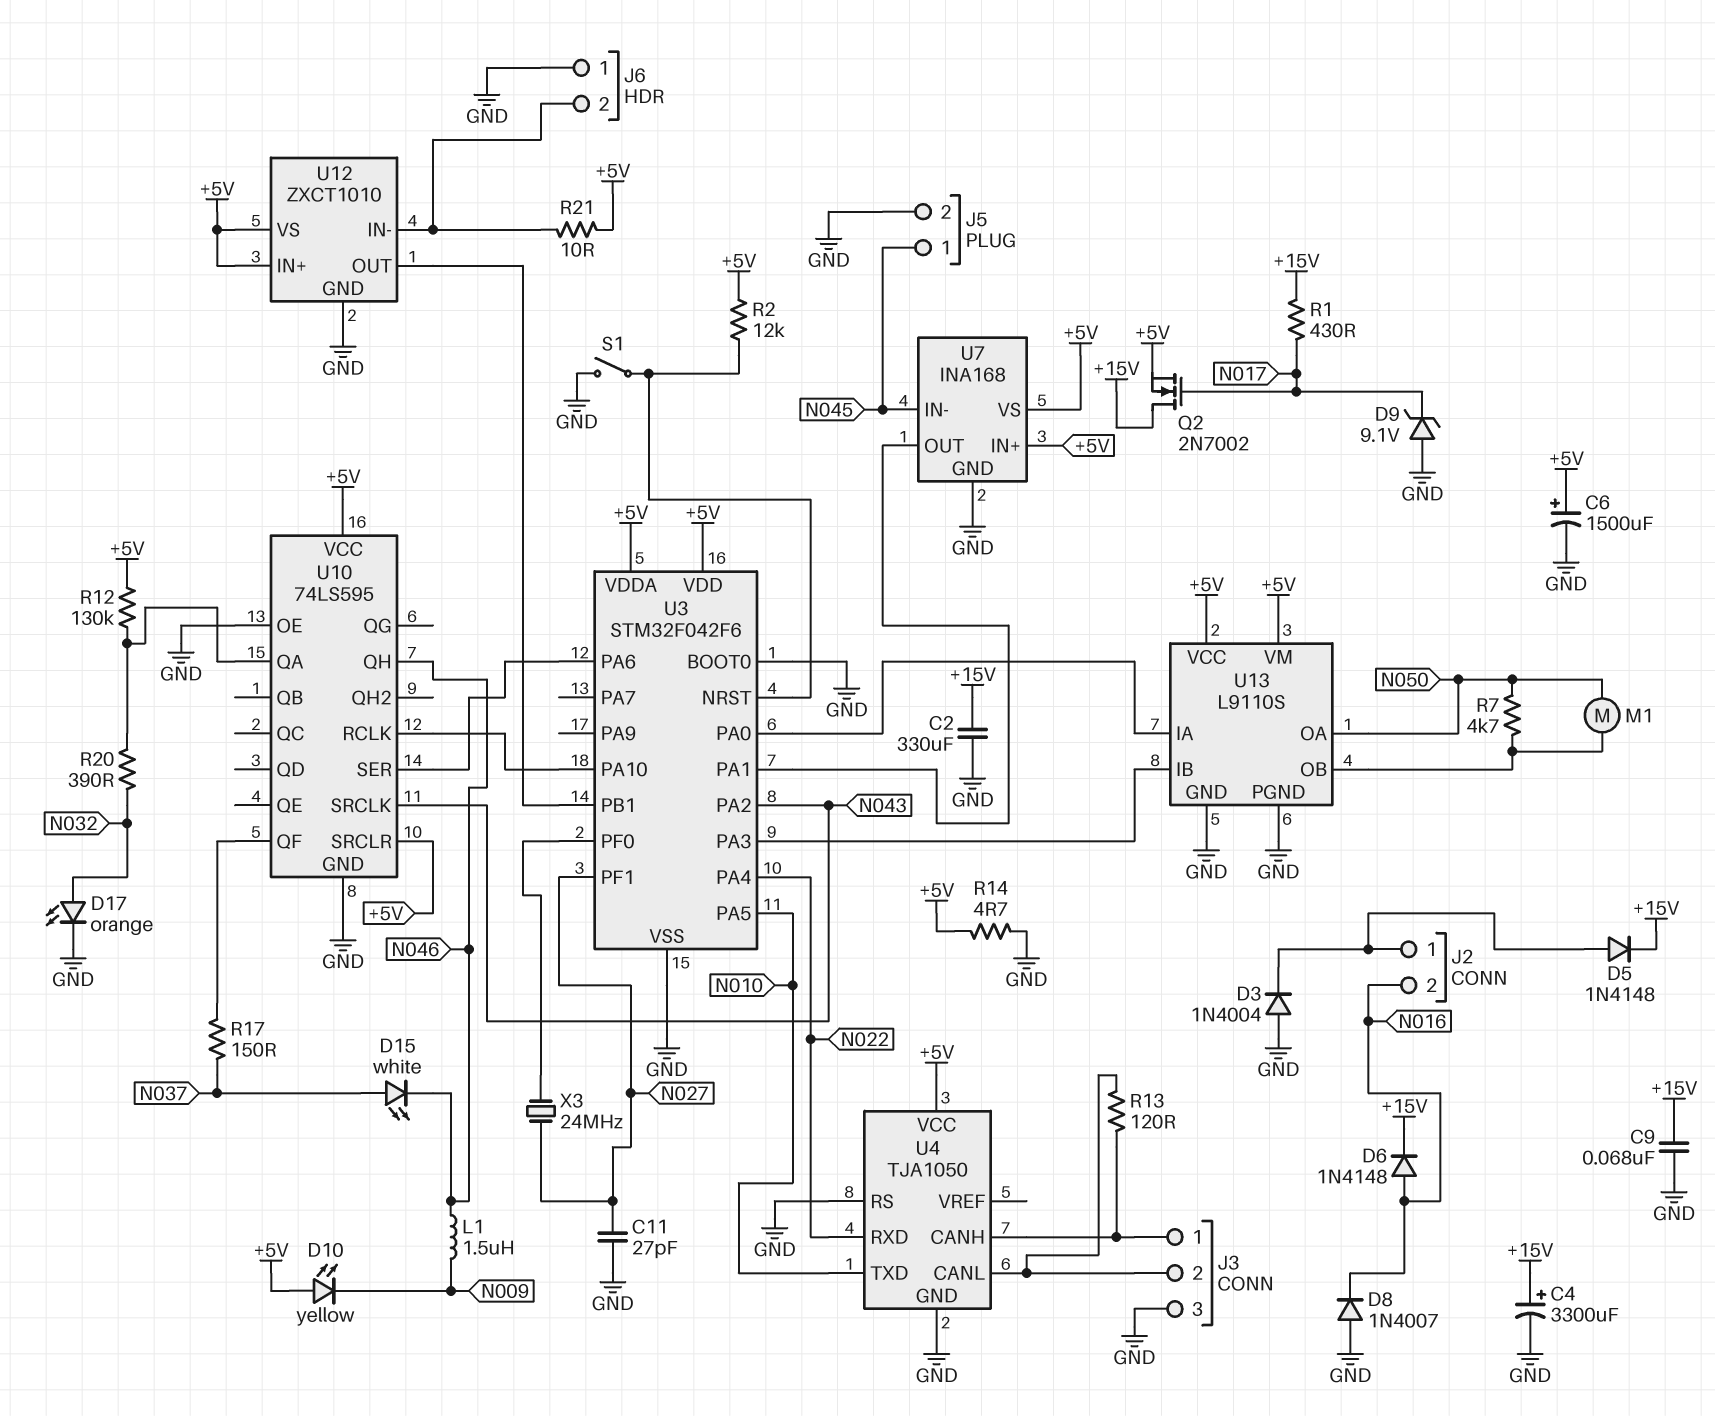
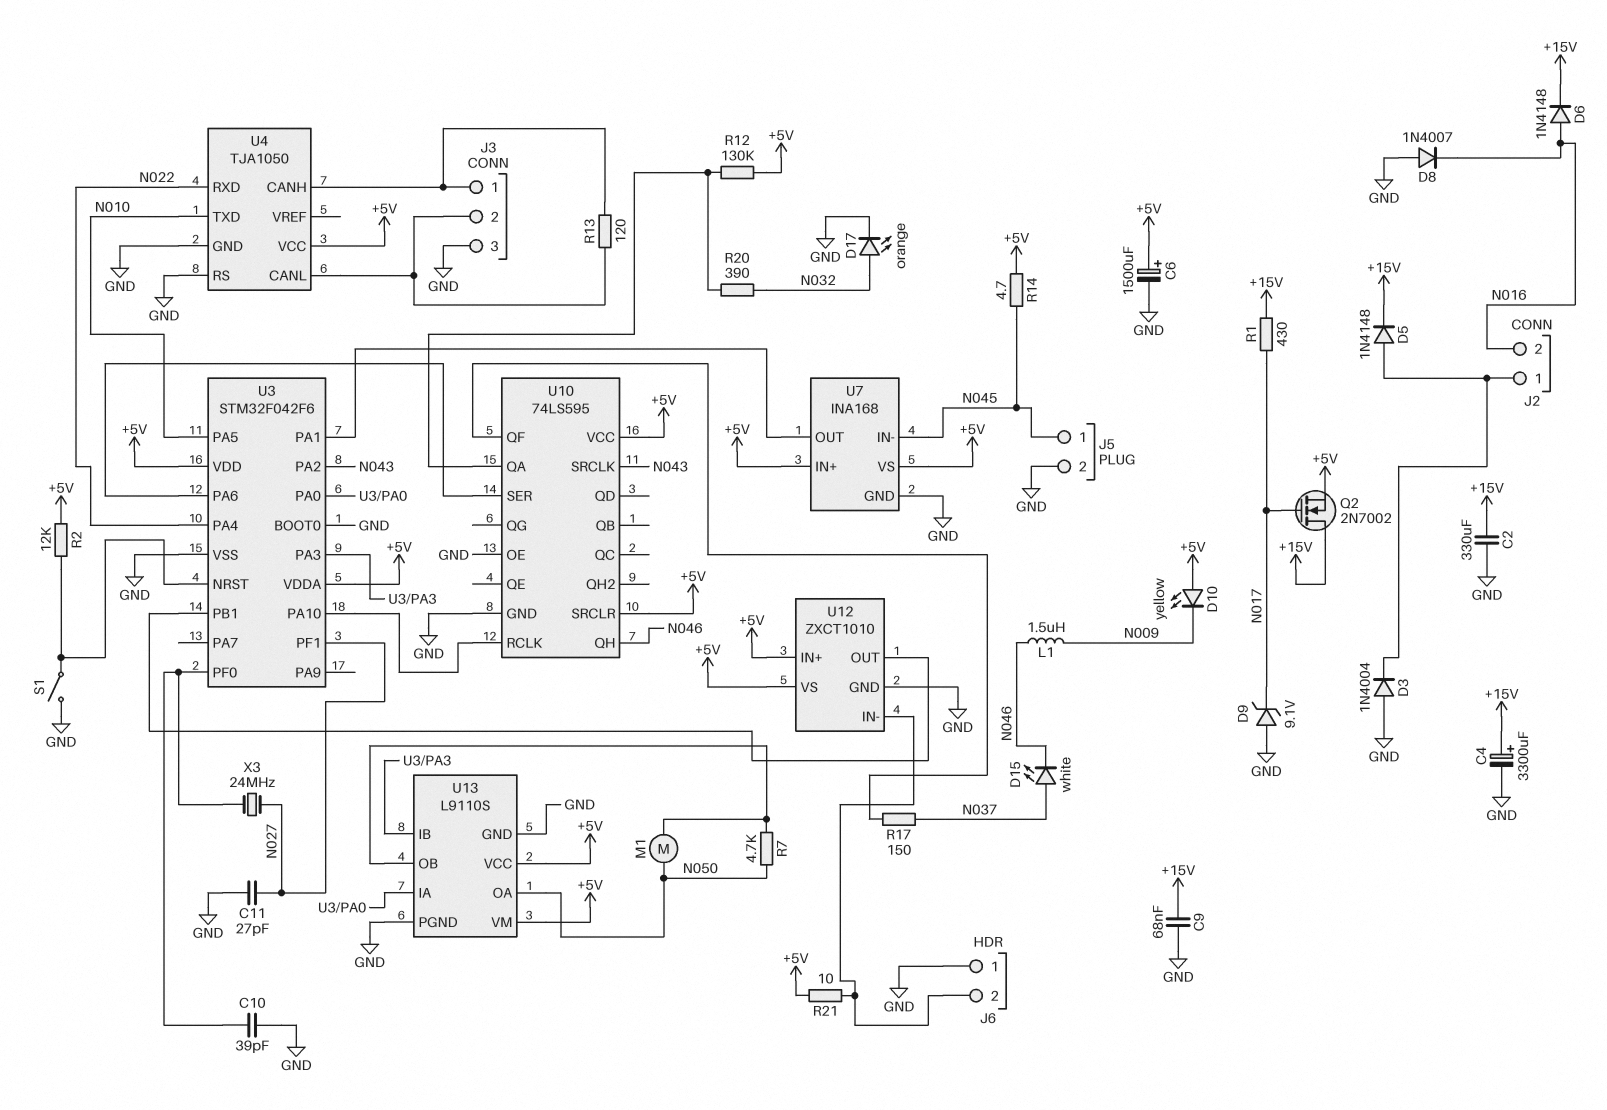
C10: none -> 39pF (GND, U3/PF0)
R14: 4.7 (+5V, GND) -> 4.7 (+5V, N045)

